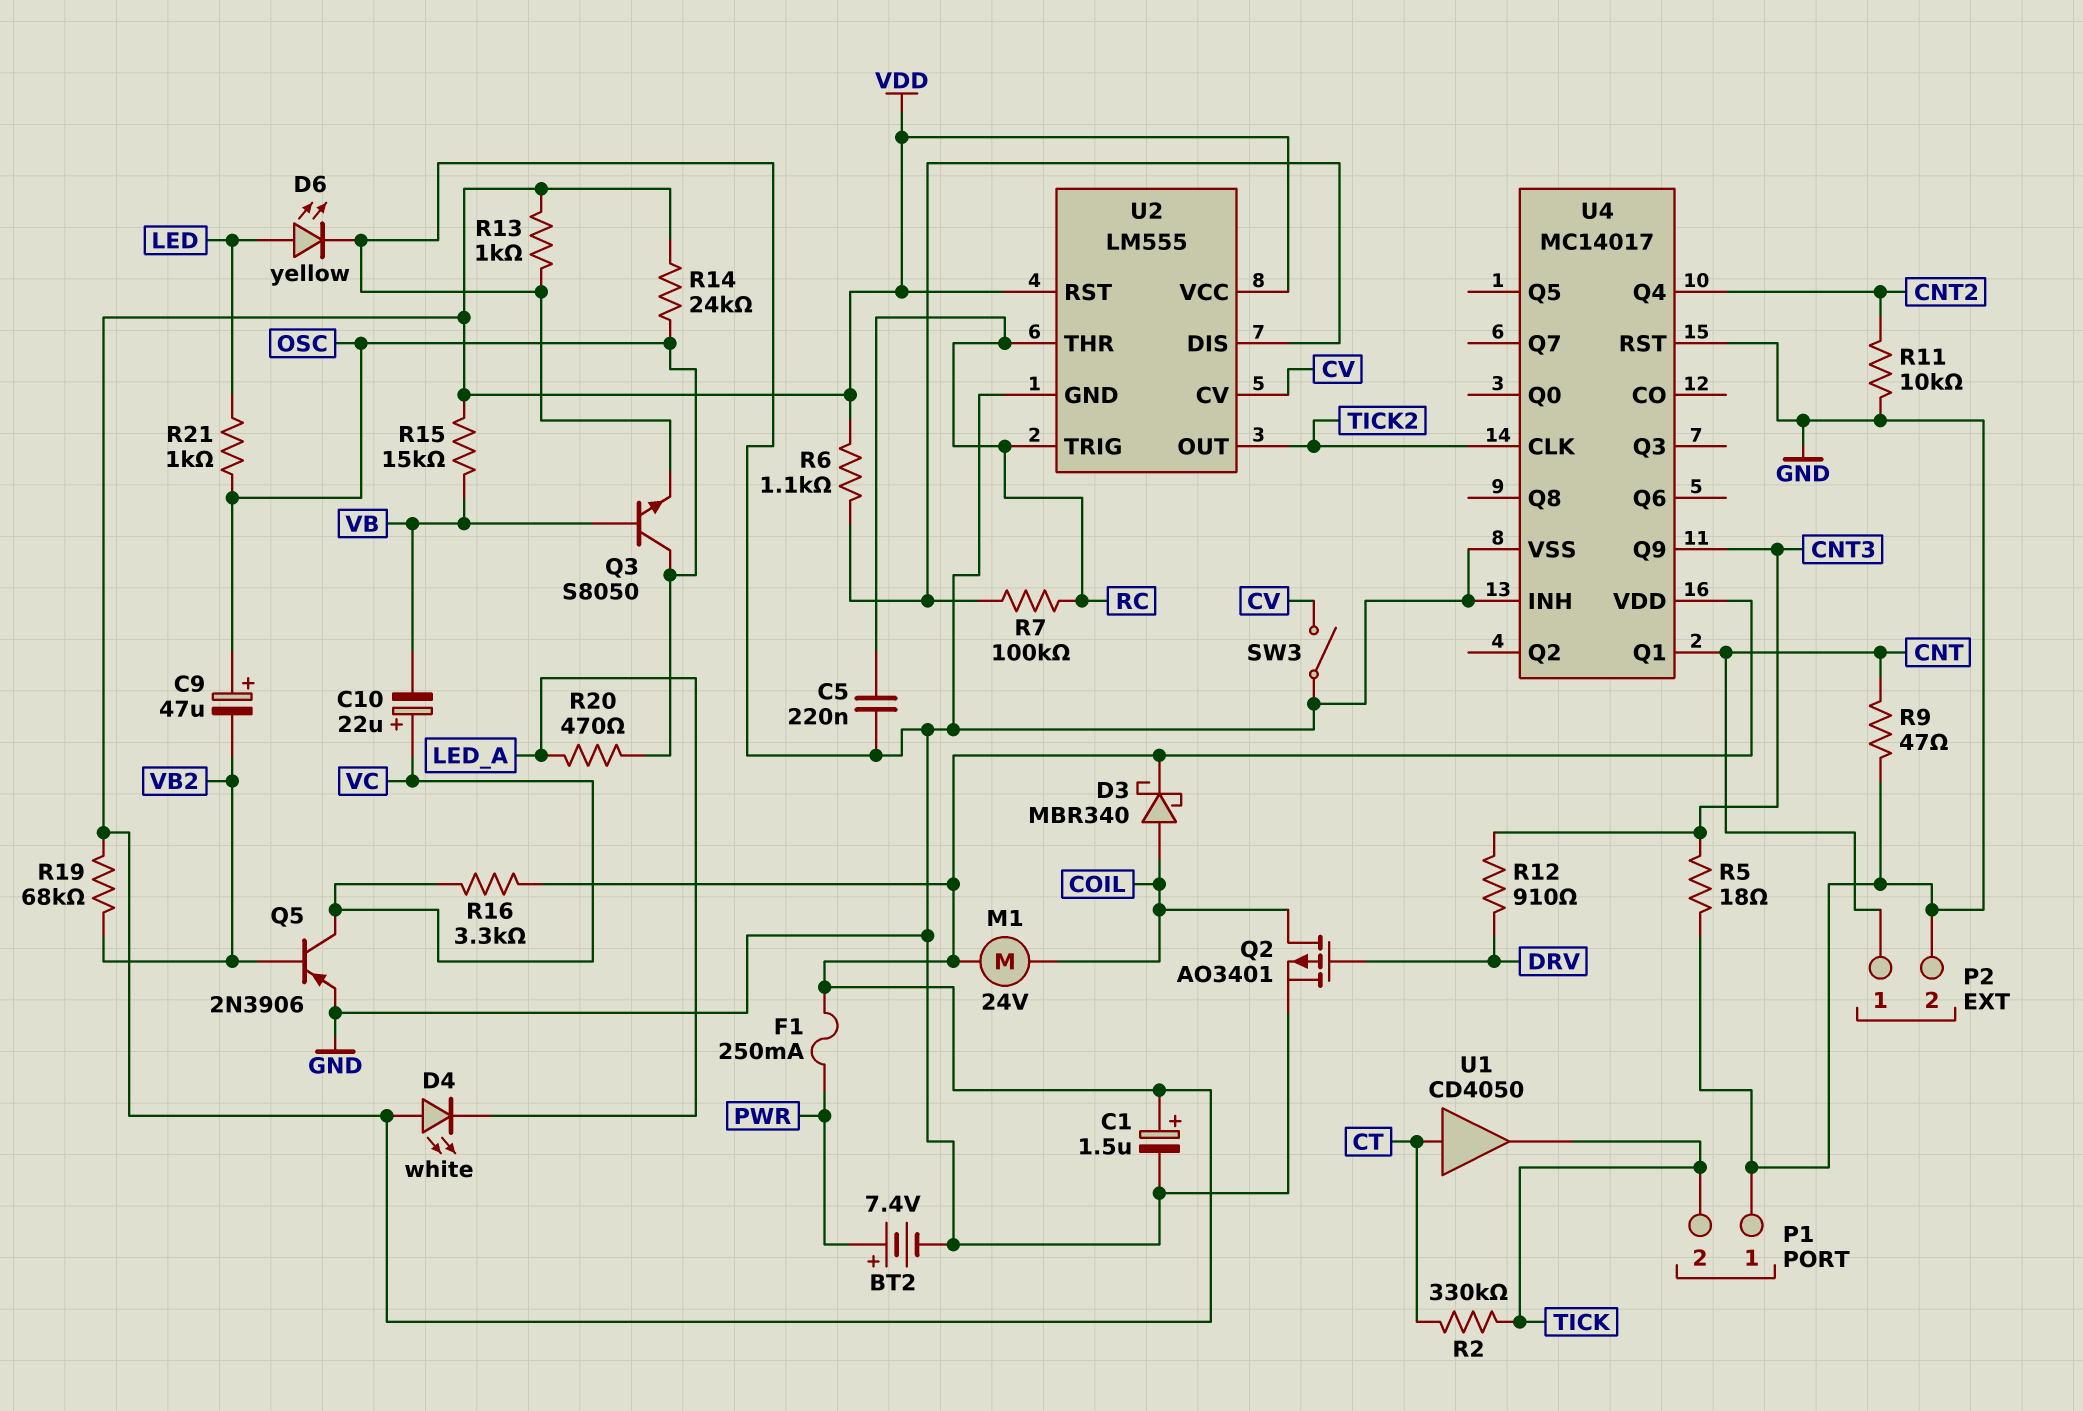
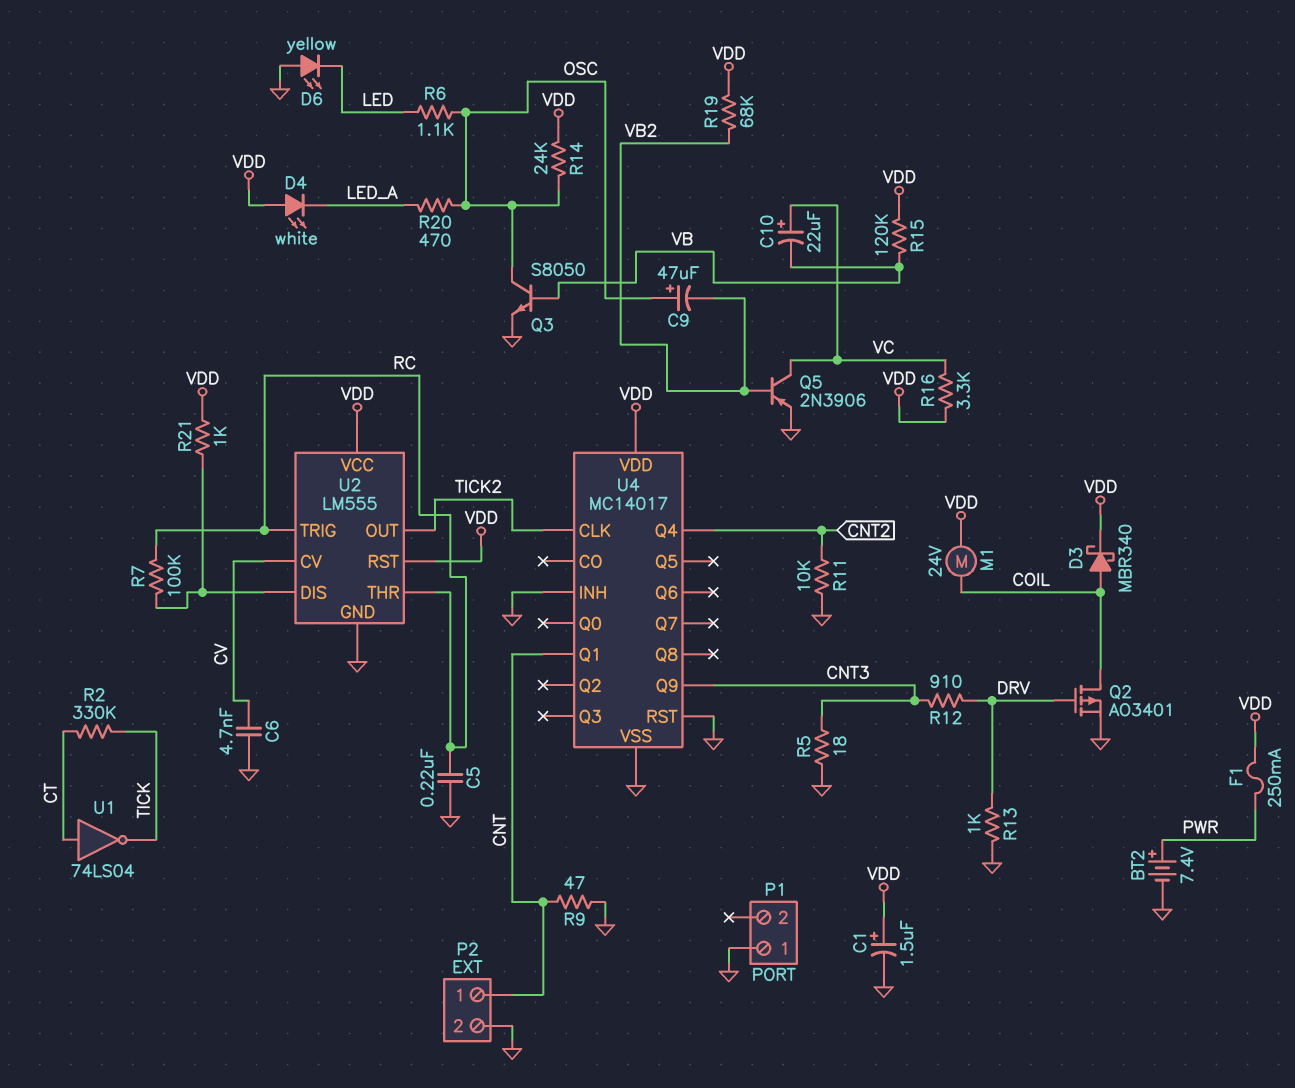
C6: none -> 4.7nF (CV, GND)
D6: LED yellow (A LED, K GND) -> LED yellow (A GND, K LED)
P1 pin 2: TICK -> none
R6: 1.1k (U2/DIS, VDD) -> 1.1k (LED, OSC)
R13: 1k (GND, VDD) -> 1k (DRV, GND)
R15: 15k (VB, VDD) -> 120k (VB, VDD)
R21: 1k (LED, OSC) -> 1k (U2/DIS, VDD)
SW3: switch (CV, GND) -> none
U1: buffer CD4050 (in CT, out TICK) -> NOT 74LS04 (in CT, out TICK)

